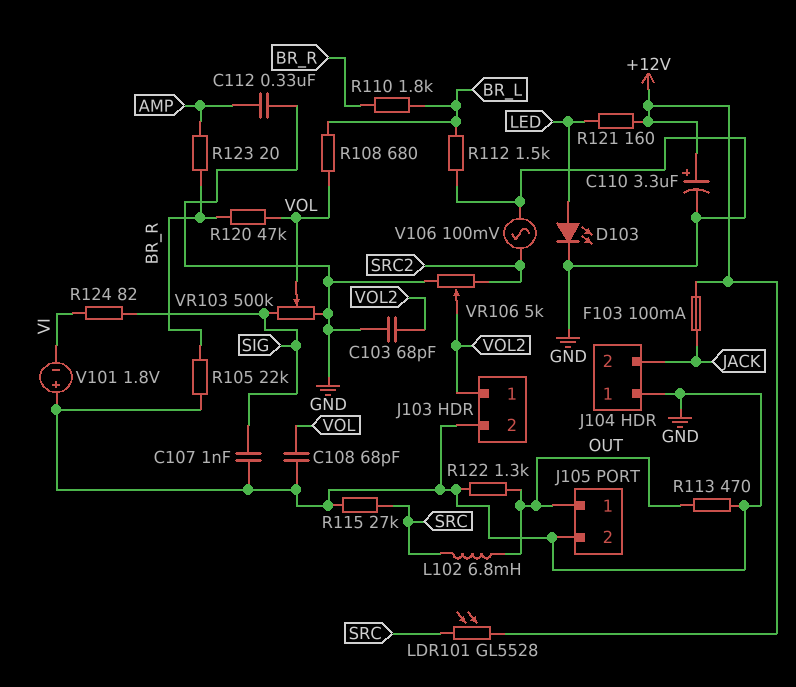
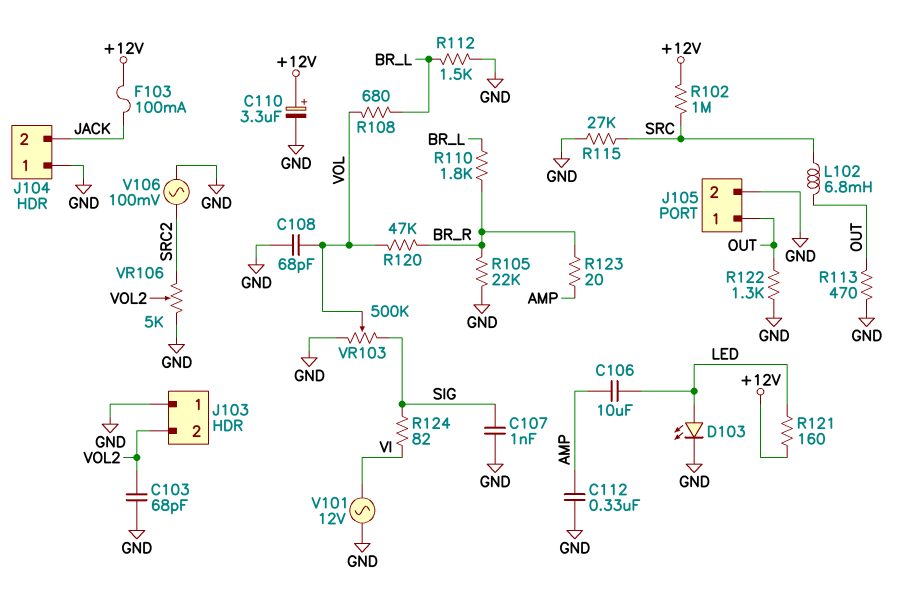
C106: none -> 10uF (AMP, LED)
J103 pin 1: VOL2 -> GND
J103 pin 2: GND -> VOL2
LDR101: GL5528 (+12V, SRC) -> none
R102: none -> 1M (+12V, SRC)
V101: 1.8V (plus GND, minus VI) -> AC 12V (GND, VI)

